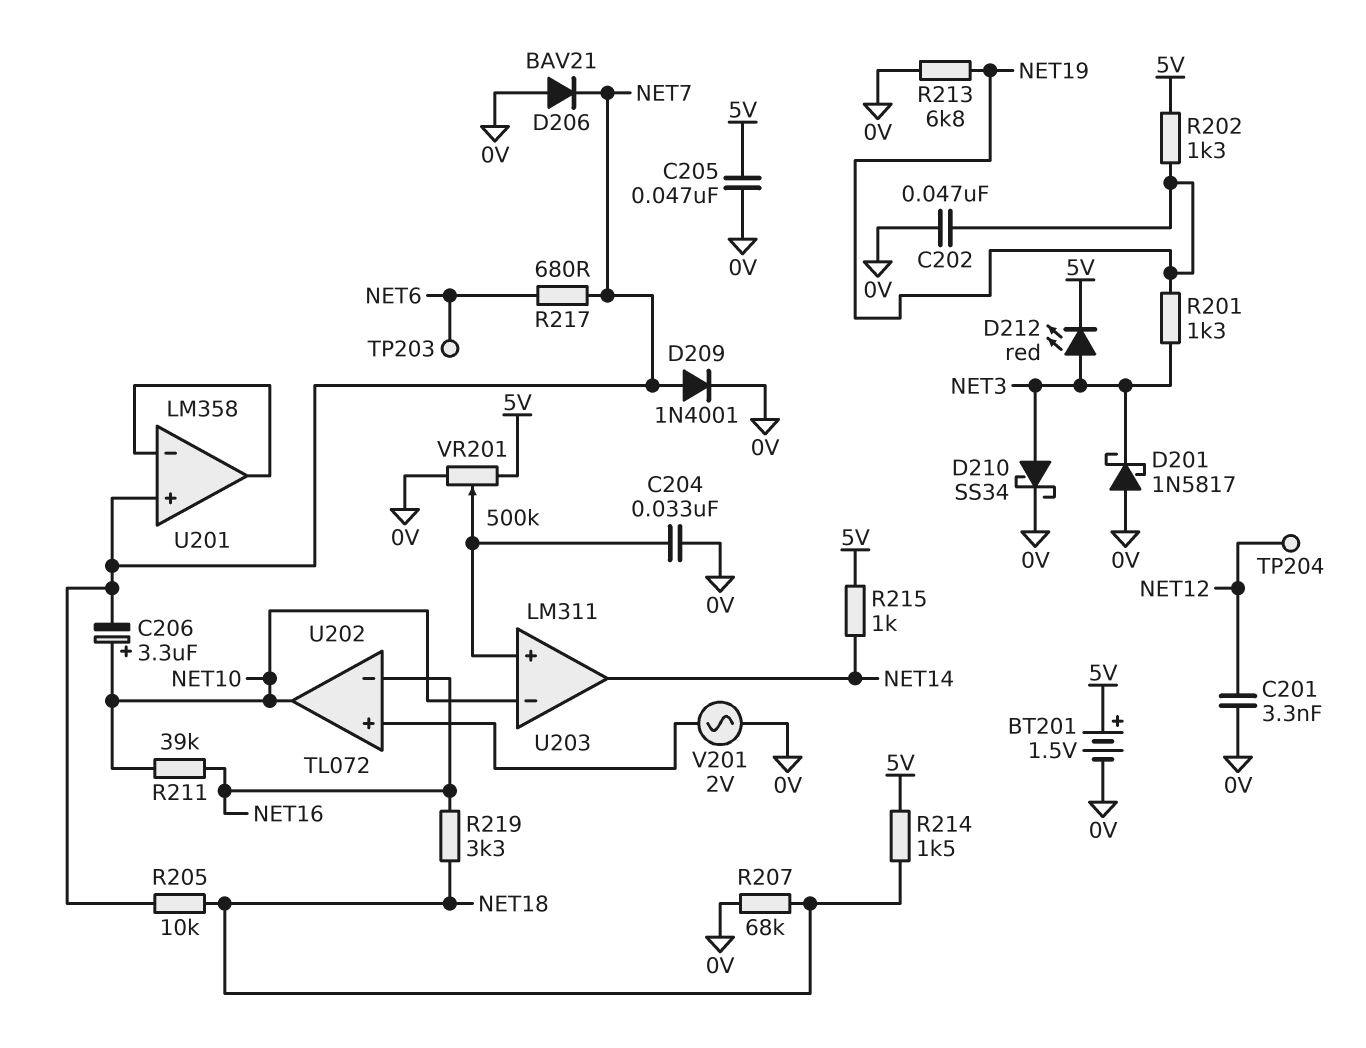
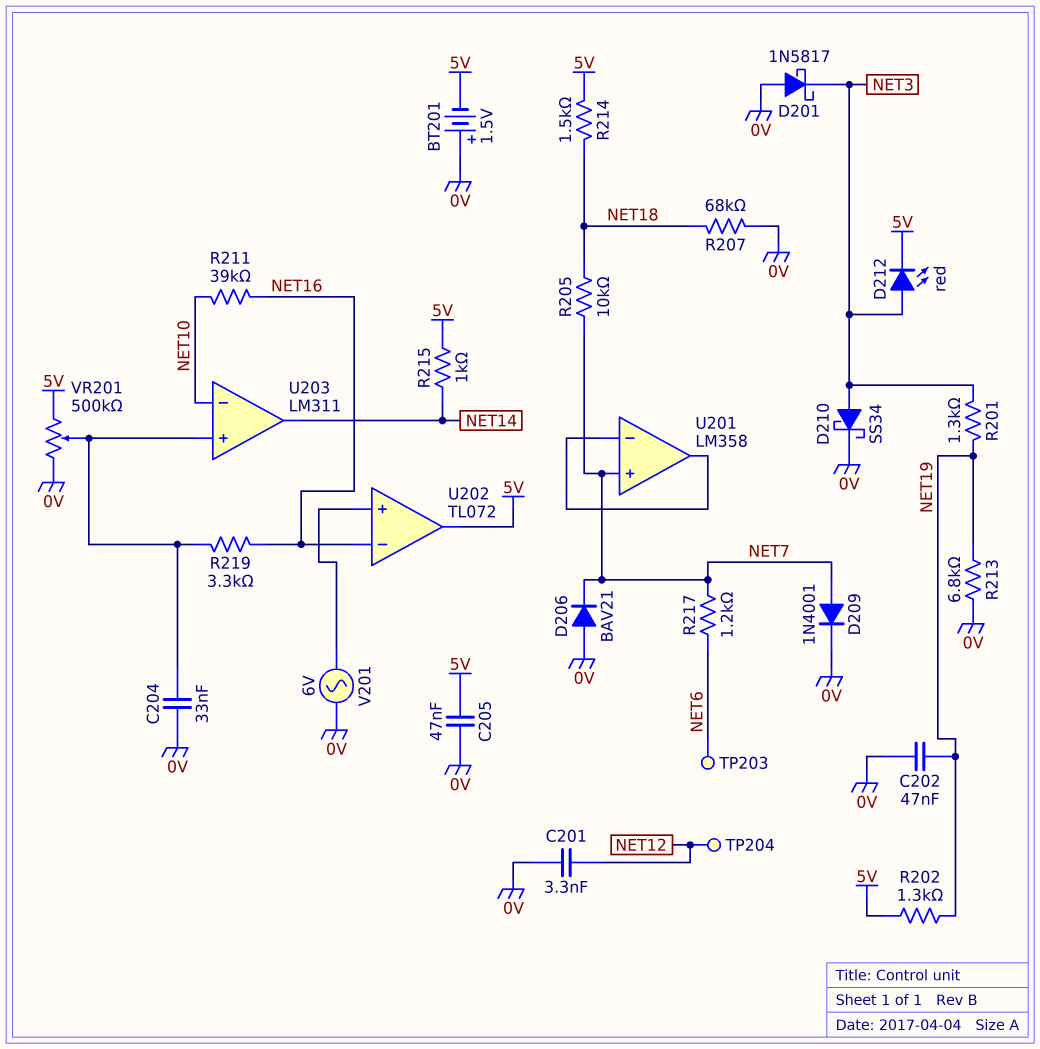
BT201: 1.5V (plus 5V, minus 0V) -> 1.5V (plus 0V, minus 5V)
C206: 3.3uF (plus NET10, minus NET7) -> none
R217: 680 (NET6, NET7) -> 1.2k (NET6, NET7)
R219: 3.3k (NET16, NET18) -> 3.3k (NET16, U203/in+)
U202 pin out: NET10 -> 5V
V201: AC 2V (0V, U202/in+) -> AC 6V (0V, U202/in+)

